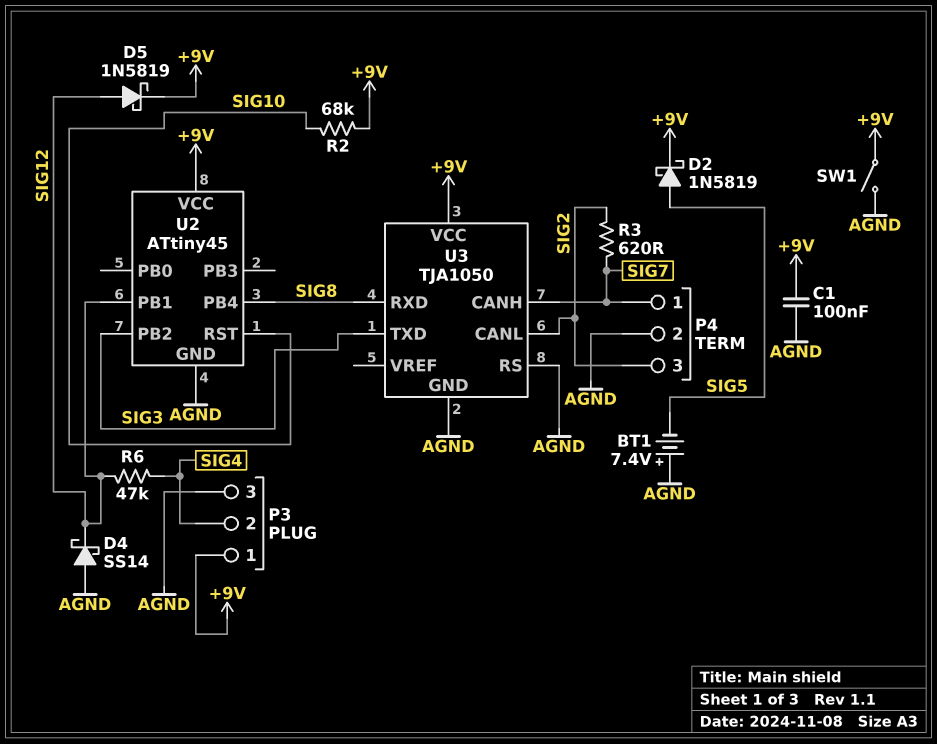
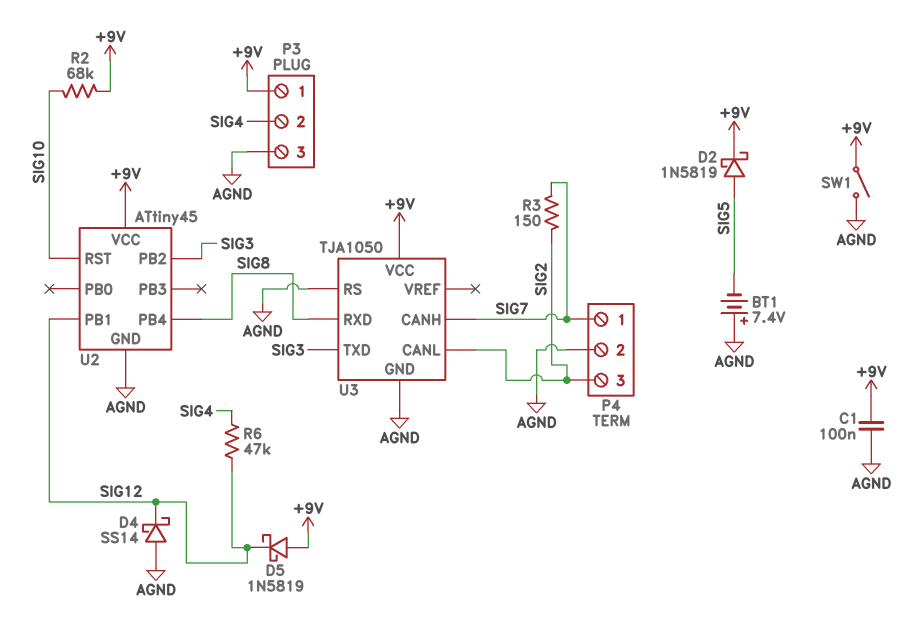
D5: schottky 1N5819 (A SIG12, K +9V) -> schottky 1N5819 (A +9V, K SIG12)
R3: 620 (SIG2, SIG7) -> 150 (SIG2, SIG7)

